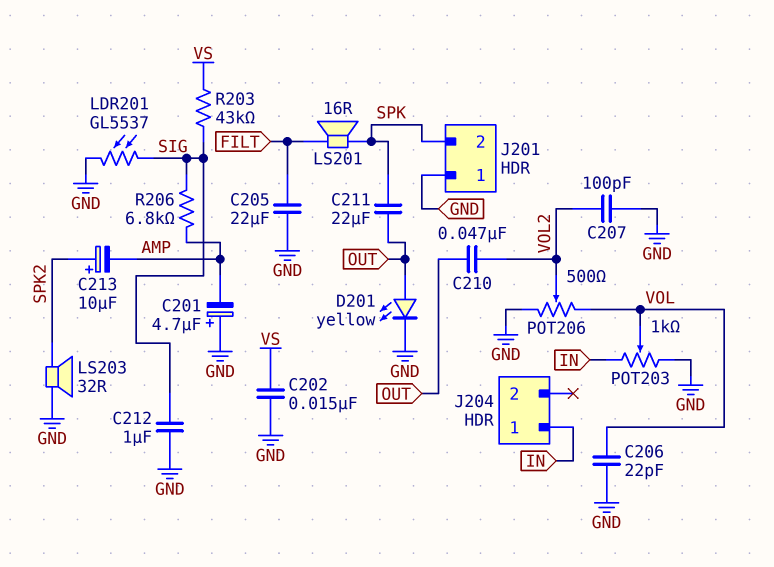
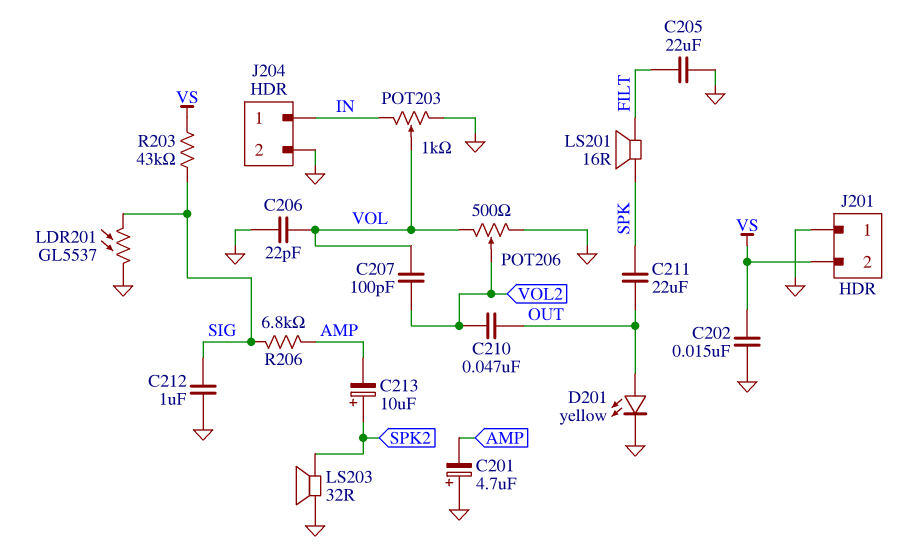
C207: 100pF (GND, VOL2) -> 100pF (VOL, VOL2)
J201 pin 2: SPK -> VS
J204 pin 2: none -> GND

